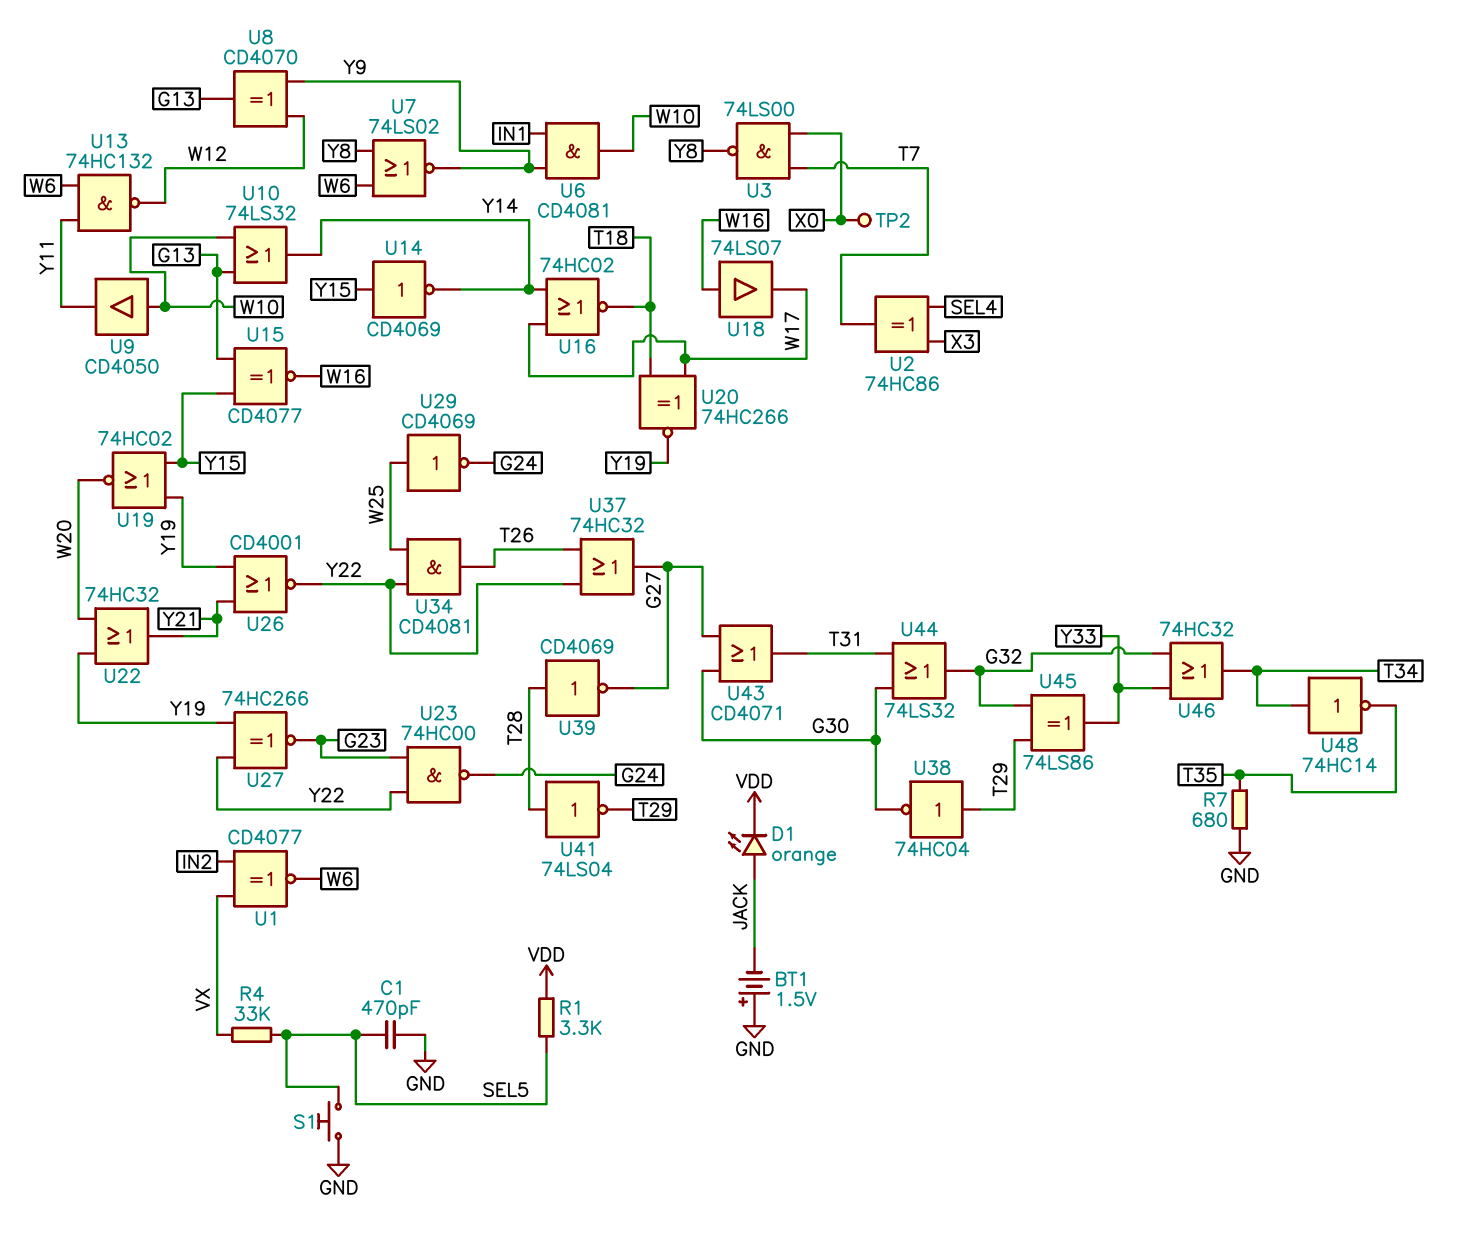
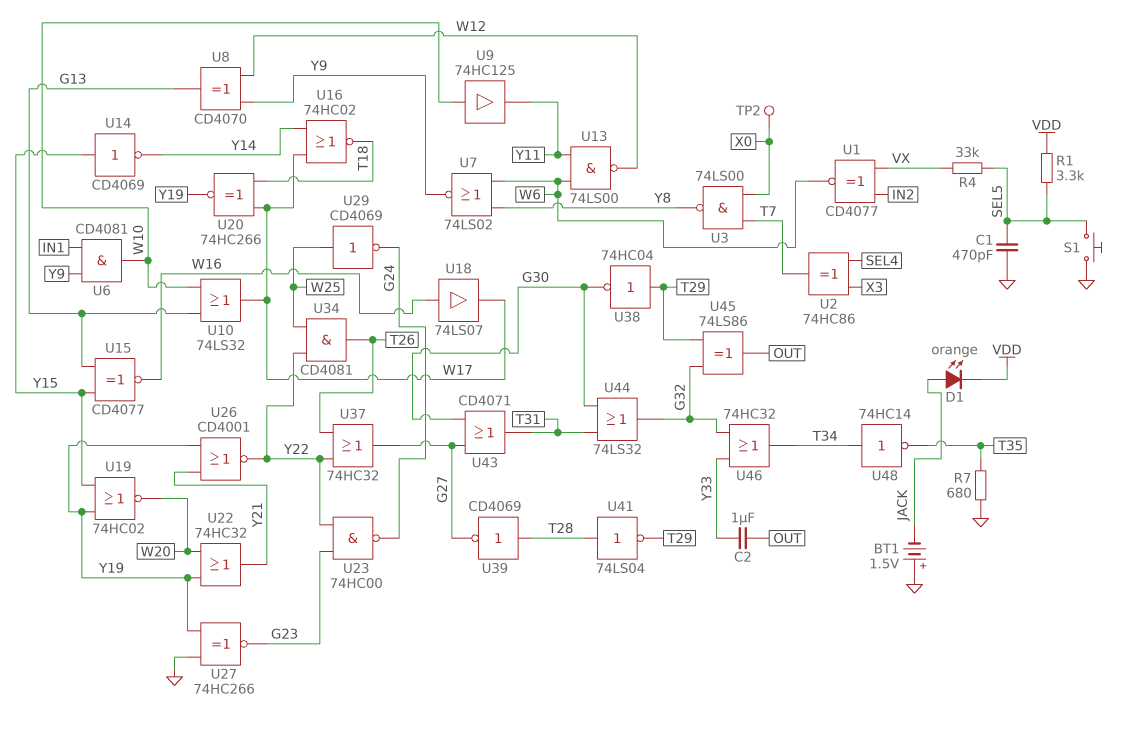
C2: none -> 1uF (OUT, Y33)
U9: buffer CD4050 (in W10, out Y11) -> buffer 74HC125 (in W10, out Y11)
U10: OR 74LS32 (in G13, in W10, out Y14) -> OR 74LS32 (in G13, in W10, out W17)
U13: NAND 74HC132 (in W6, in Y11, out W12) -> NAND 74LS00 (in W6, in Y11, out W12)
U27: XNOR 74HC266 (in Y19, in Y22, out G23) -> XNOR 74HC266 (in GND, in Y19, out G23)
U45: XOR 74LS86 (in G32, in T29, out Y33) -> XOR 74LS86 (in G32, in T29, out OUT)

